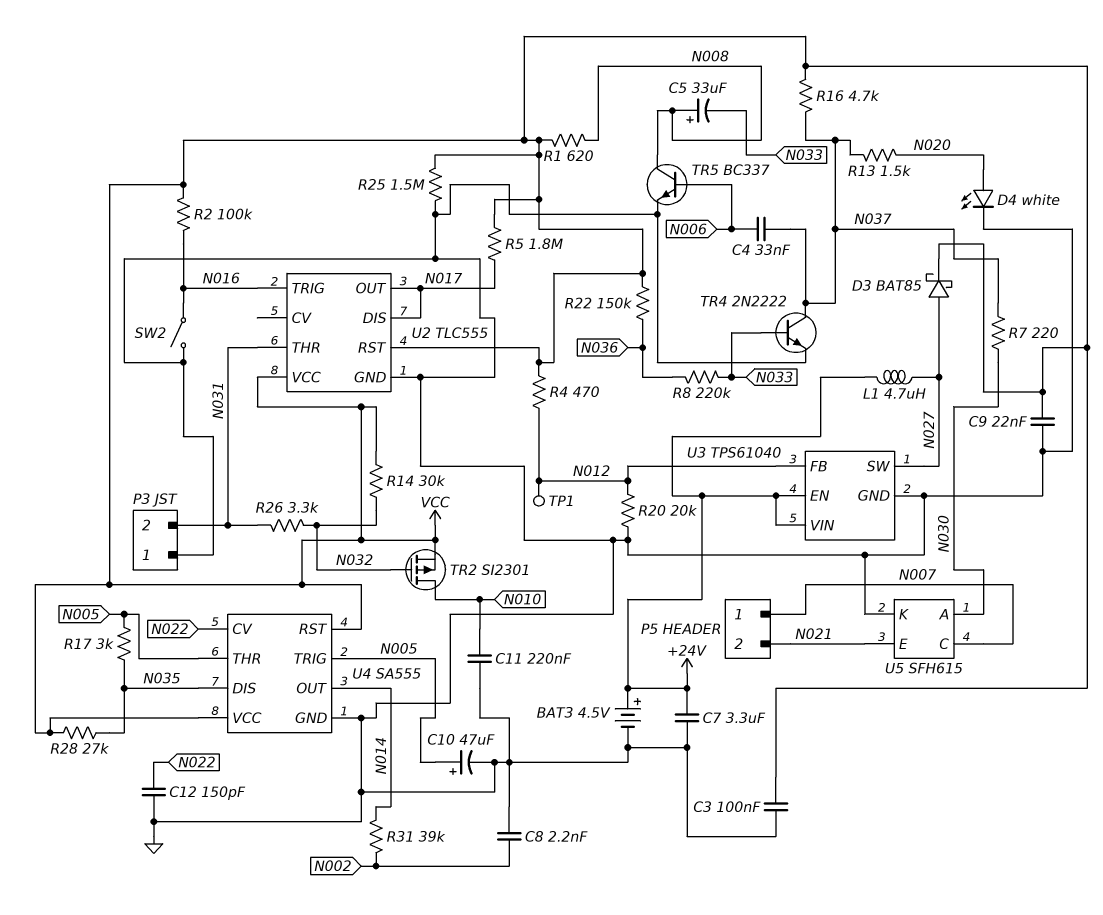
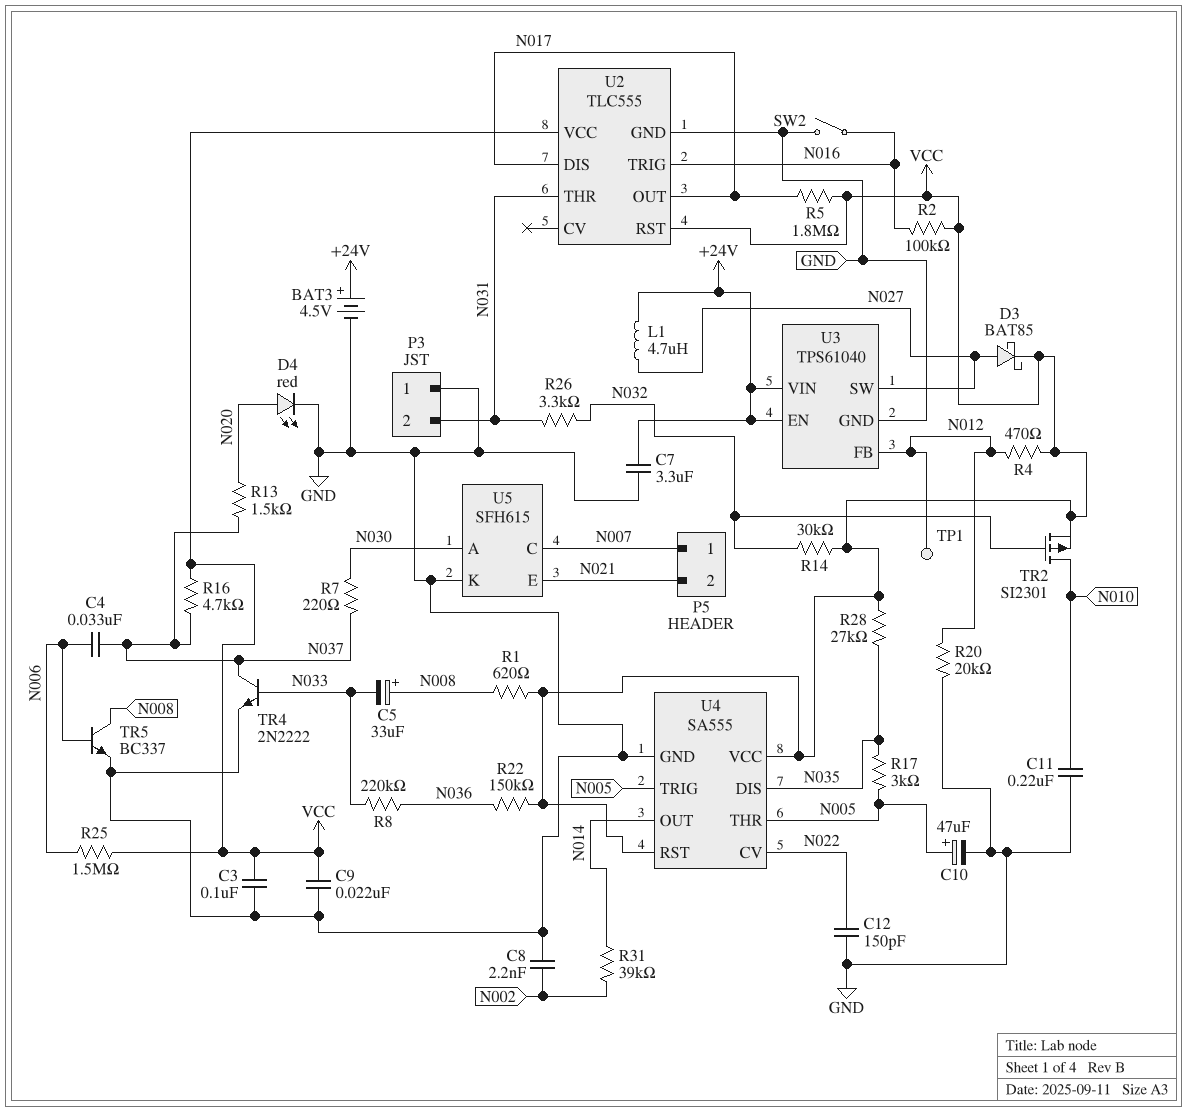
D4: LED white (A N020, K GND) -> LED red (A N020, K GND)
R25: 1.5M (GND, VCC) -> 1.5M (N006, VCC)

